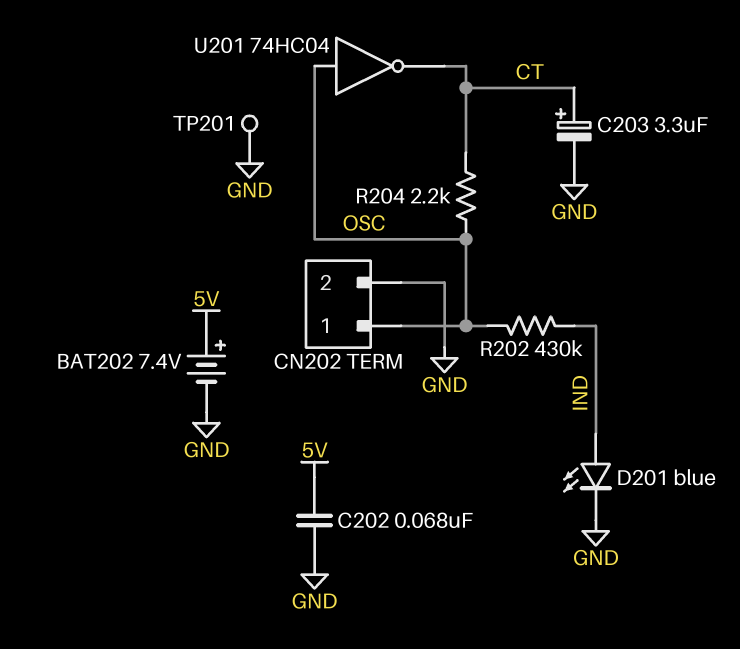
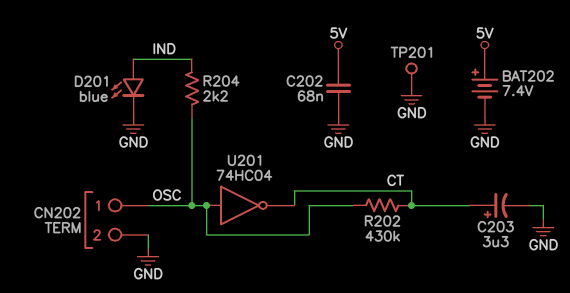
R202: 430k (IND, OSC) -> 430k (CT, OSC)
R204: 2.2k (CT, OSC) -> 2.2k (IND, OSC)

